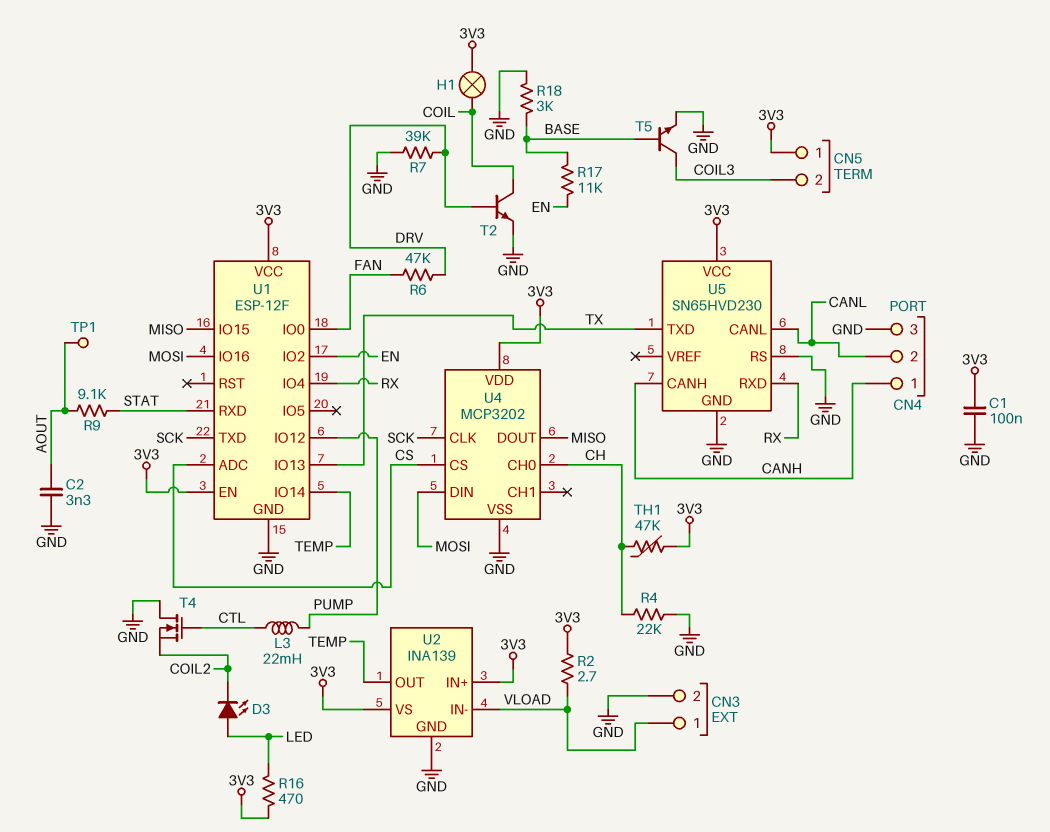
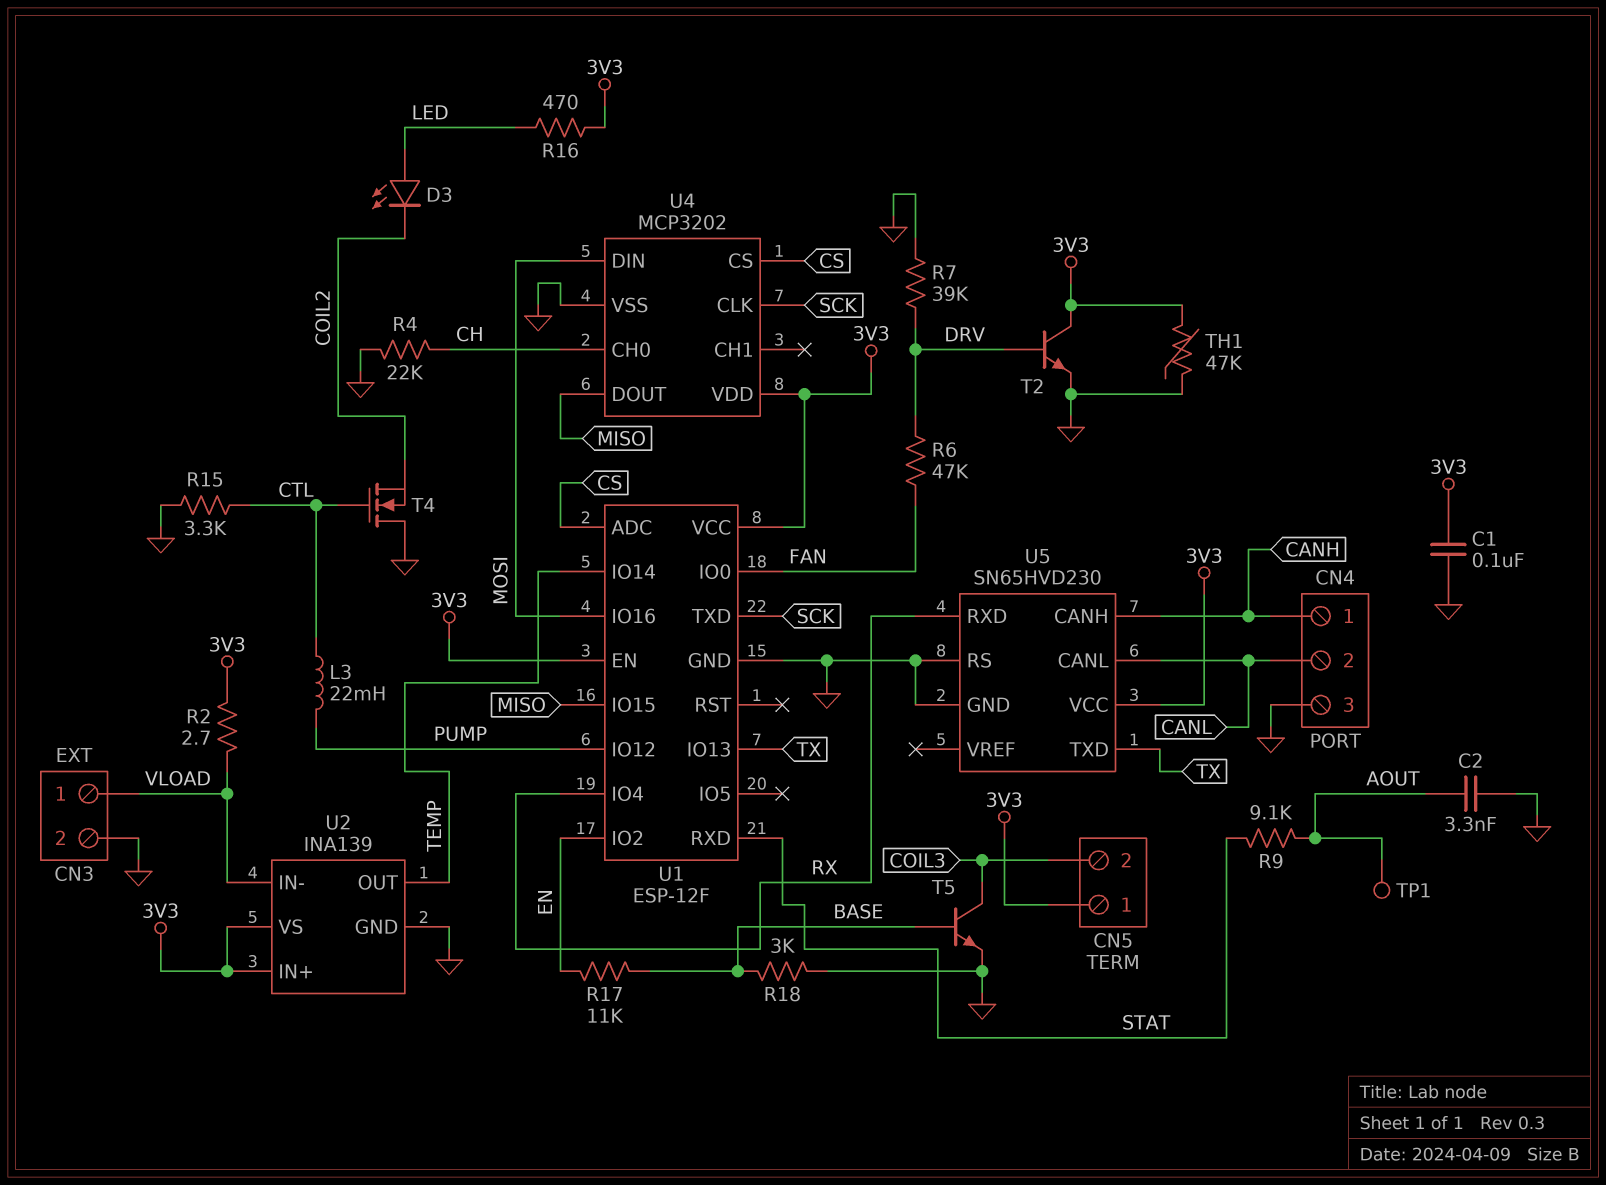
H1: lamp (3V3, COIL) -> none
R15: none -> 3.3k (CTL, GND)
T2: NPN (B DRV, C COIL, E GND) -> NPN (B DRV, C 3V3, E GND)
TH1: 47k (3V3, CH) -> 47k (3V3, GND)

